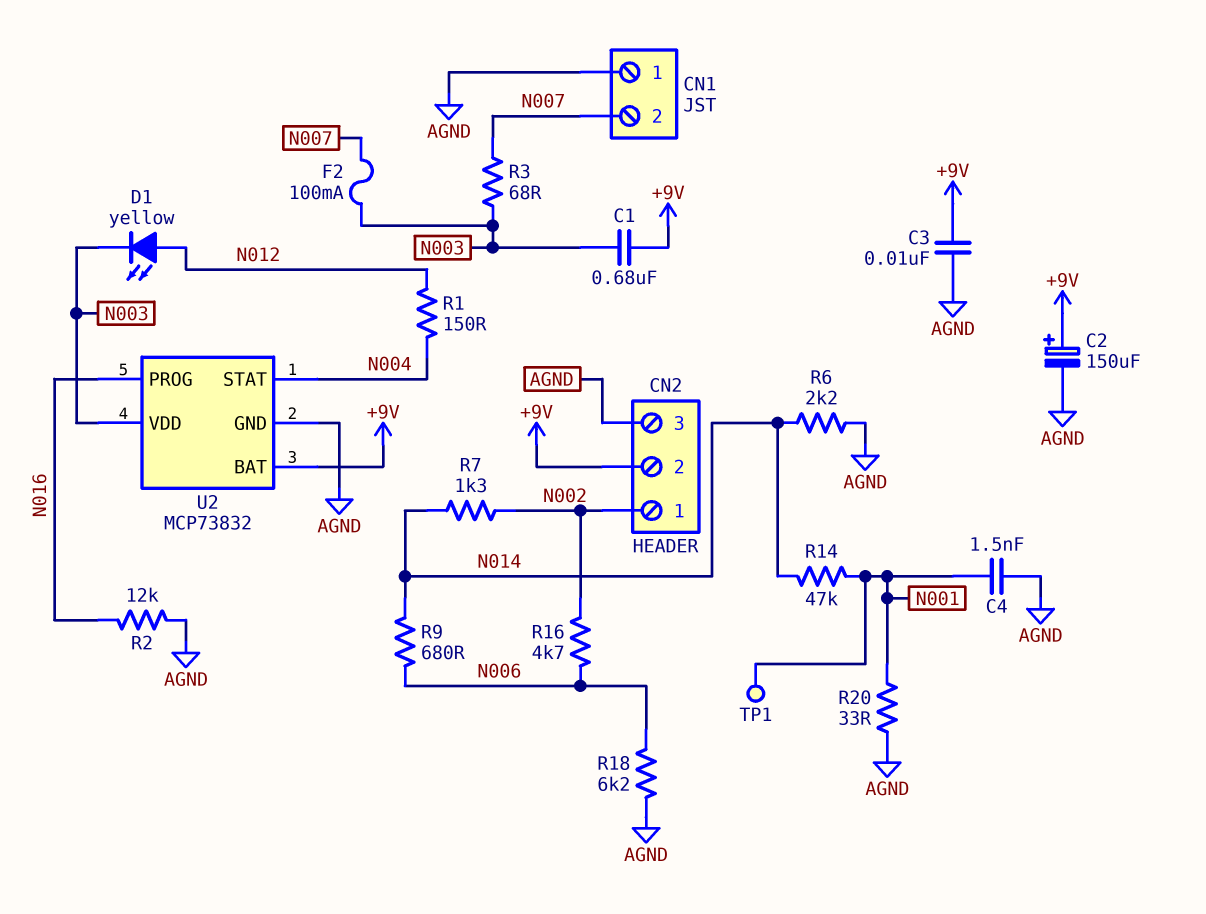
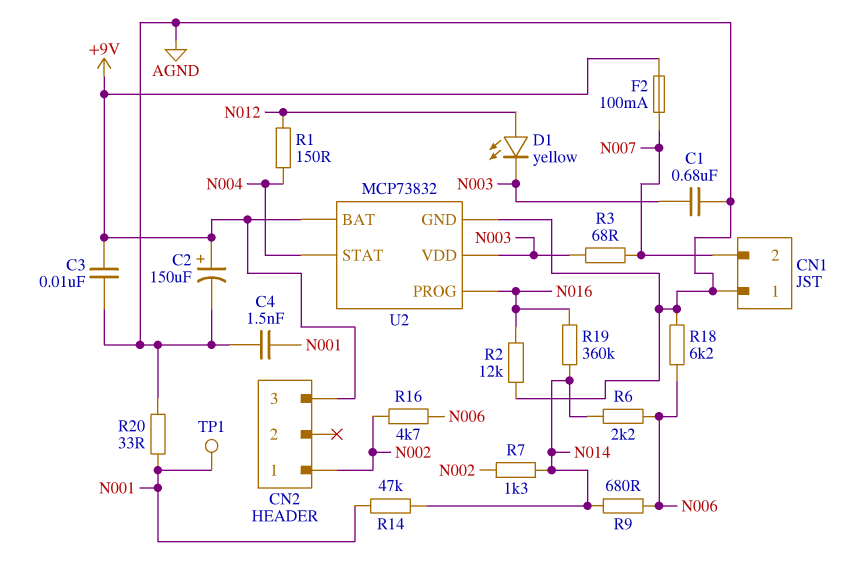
C1: 680nF (+9V, N003) -> 680nF (AGND, N003)
CN2 pin 2: +9V -> none
CN2 pin 3: AGND -> +9V
F2: 100mA (N003, N007) -> 100mA (+9V, N007)
R6: 2.2k (AGND, N014) -> 2.2k (N006, N014)
R19: none -> 360k (N014, N016)

